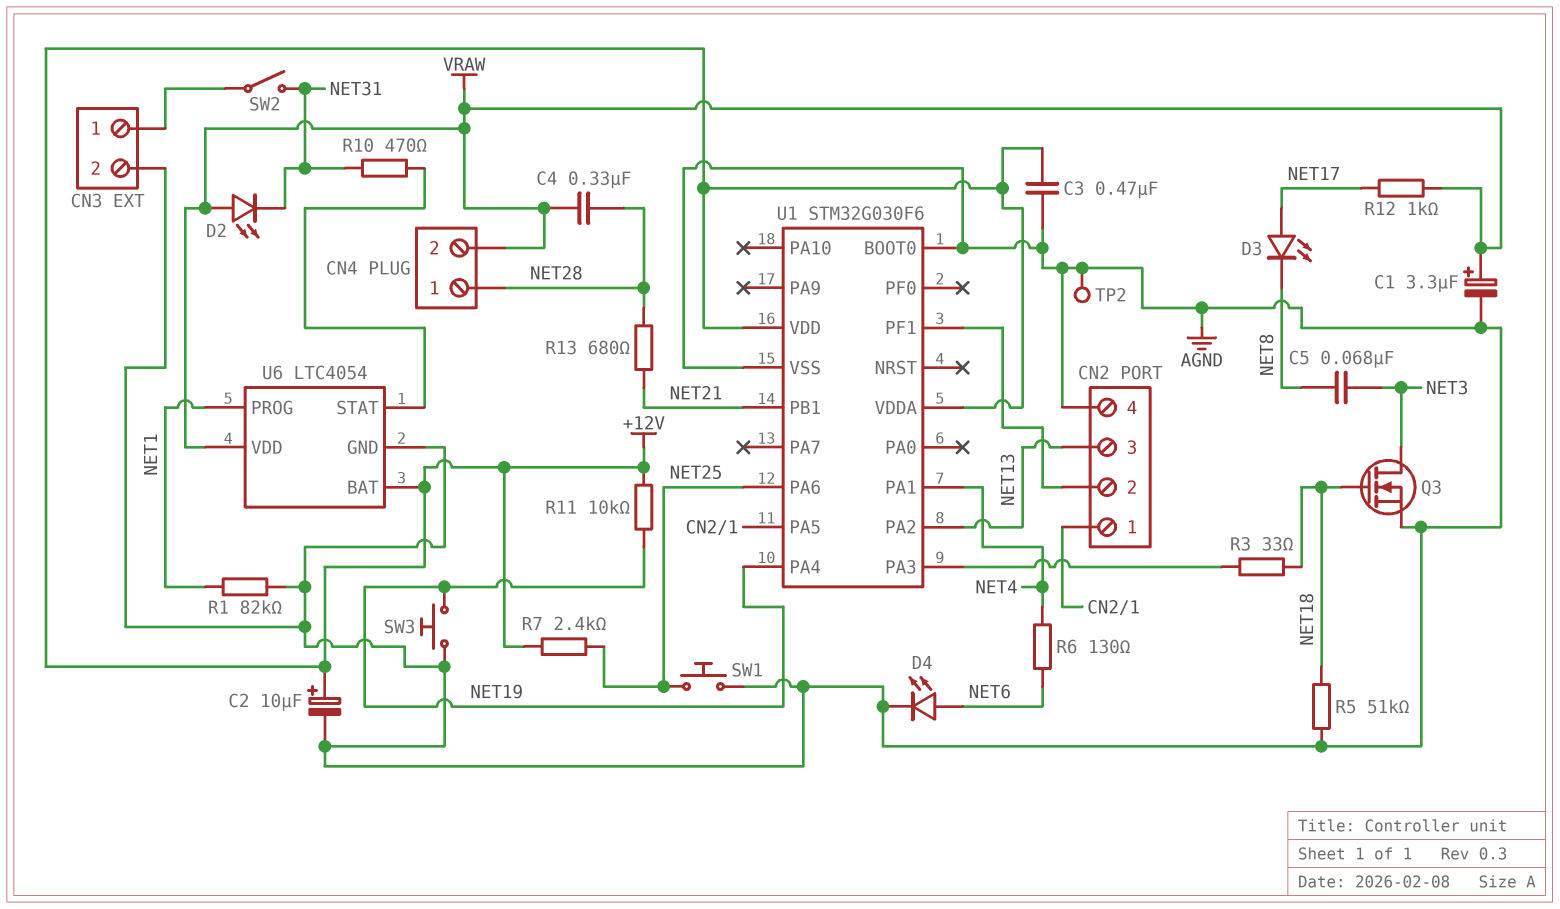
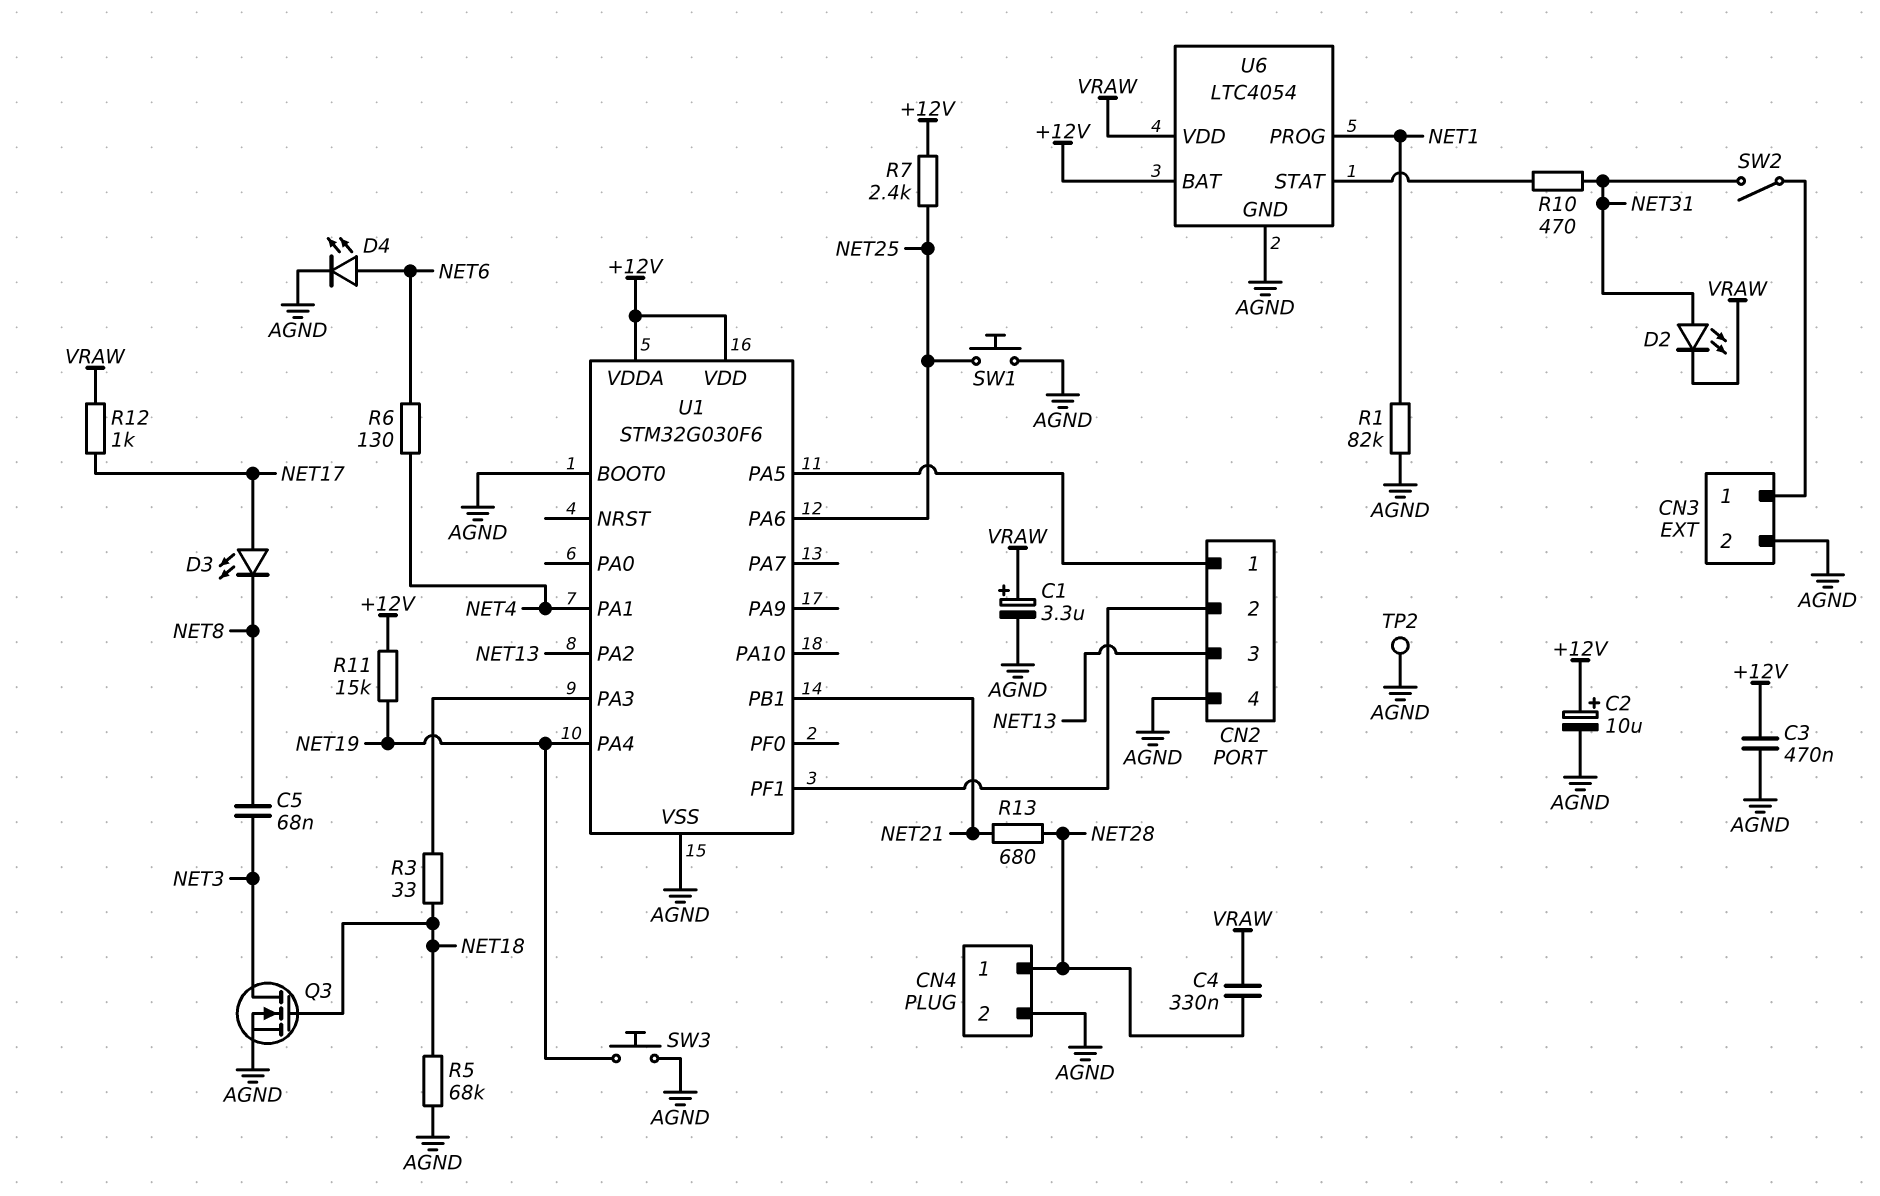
CN4 pin 2: VRAW -> AGND
D2: LED (A VRAW, K NET31) -> LED (A NET31, K VRAW)
R5: 51k (AGND, NET18) -> 68k (AGND, NET18)
R11: 10k (+12V, NET19) -> 15k (+12V, NET19)

